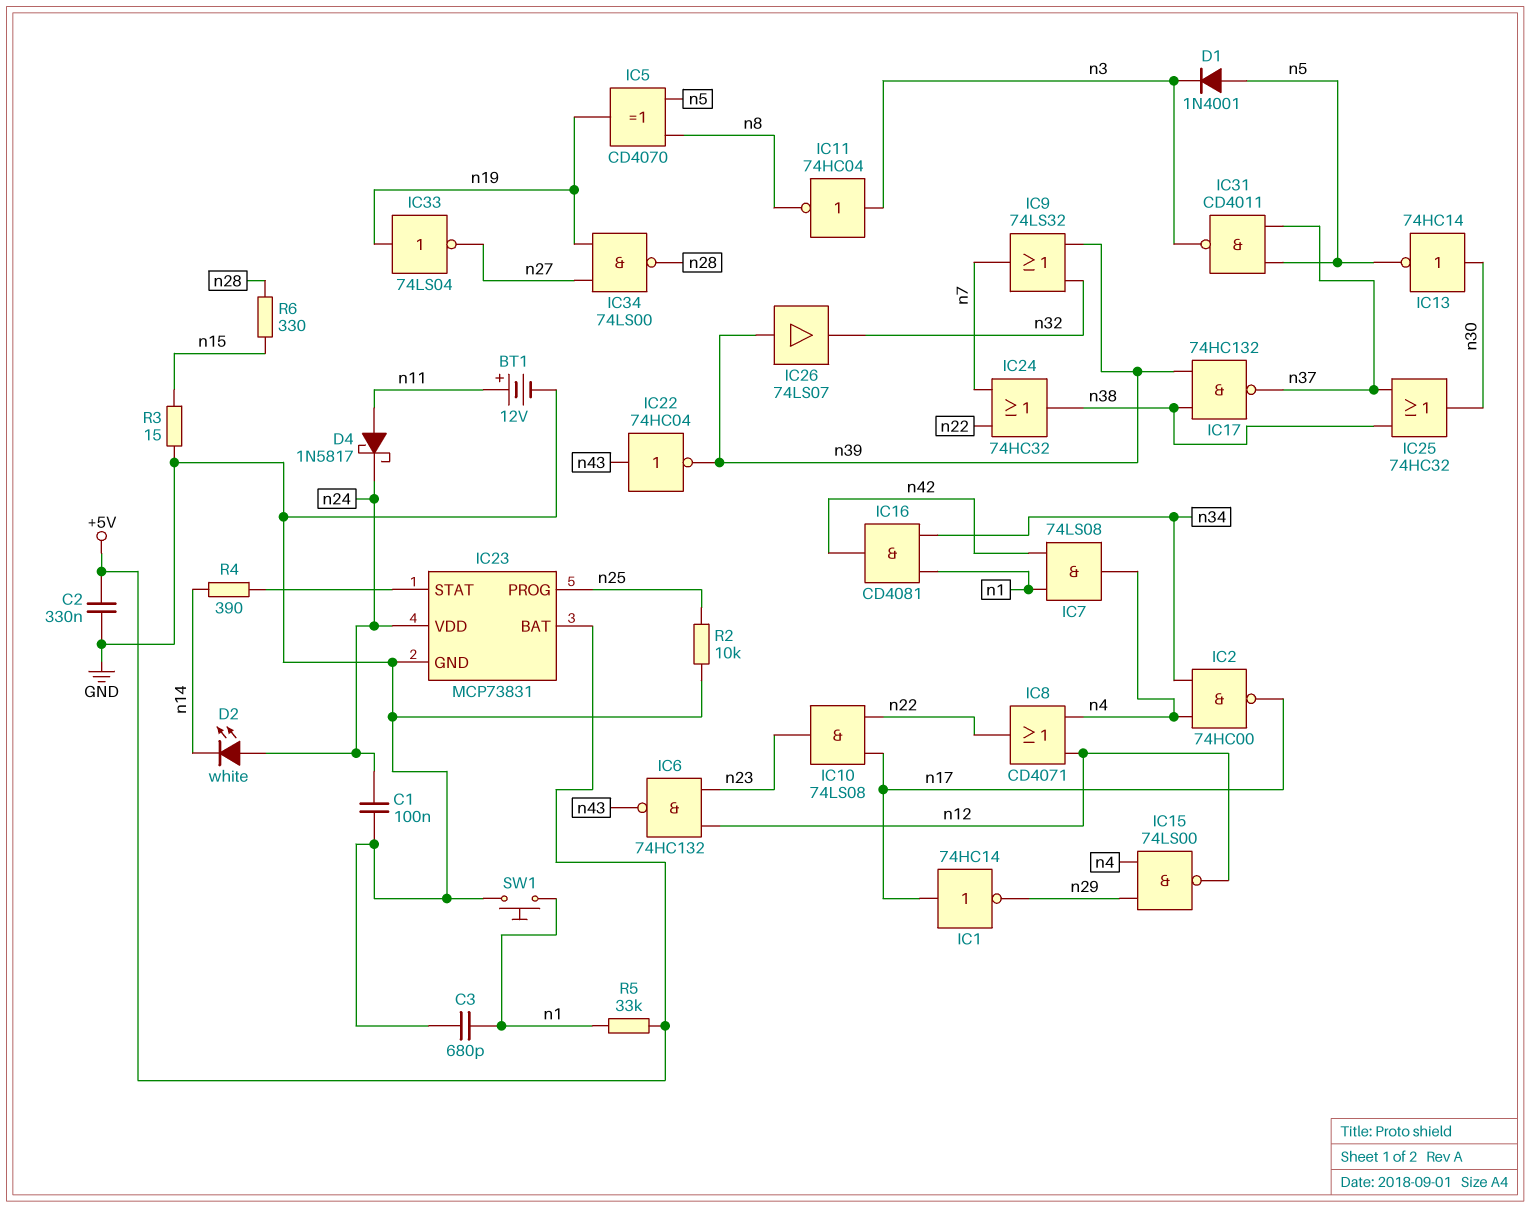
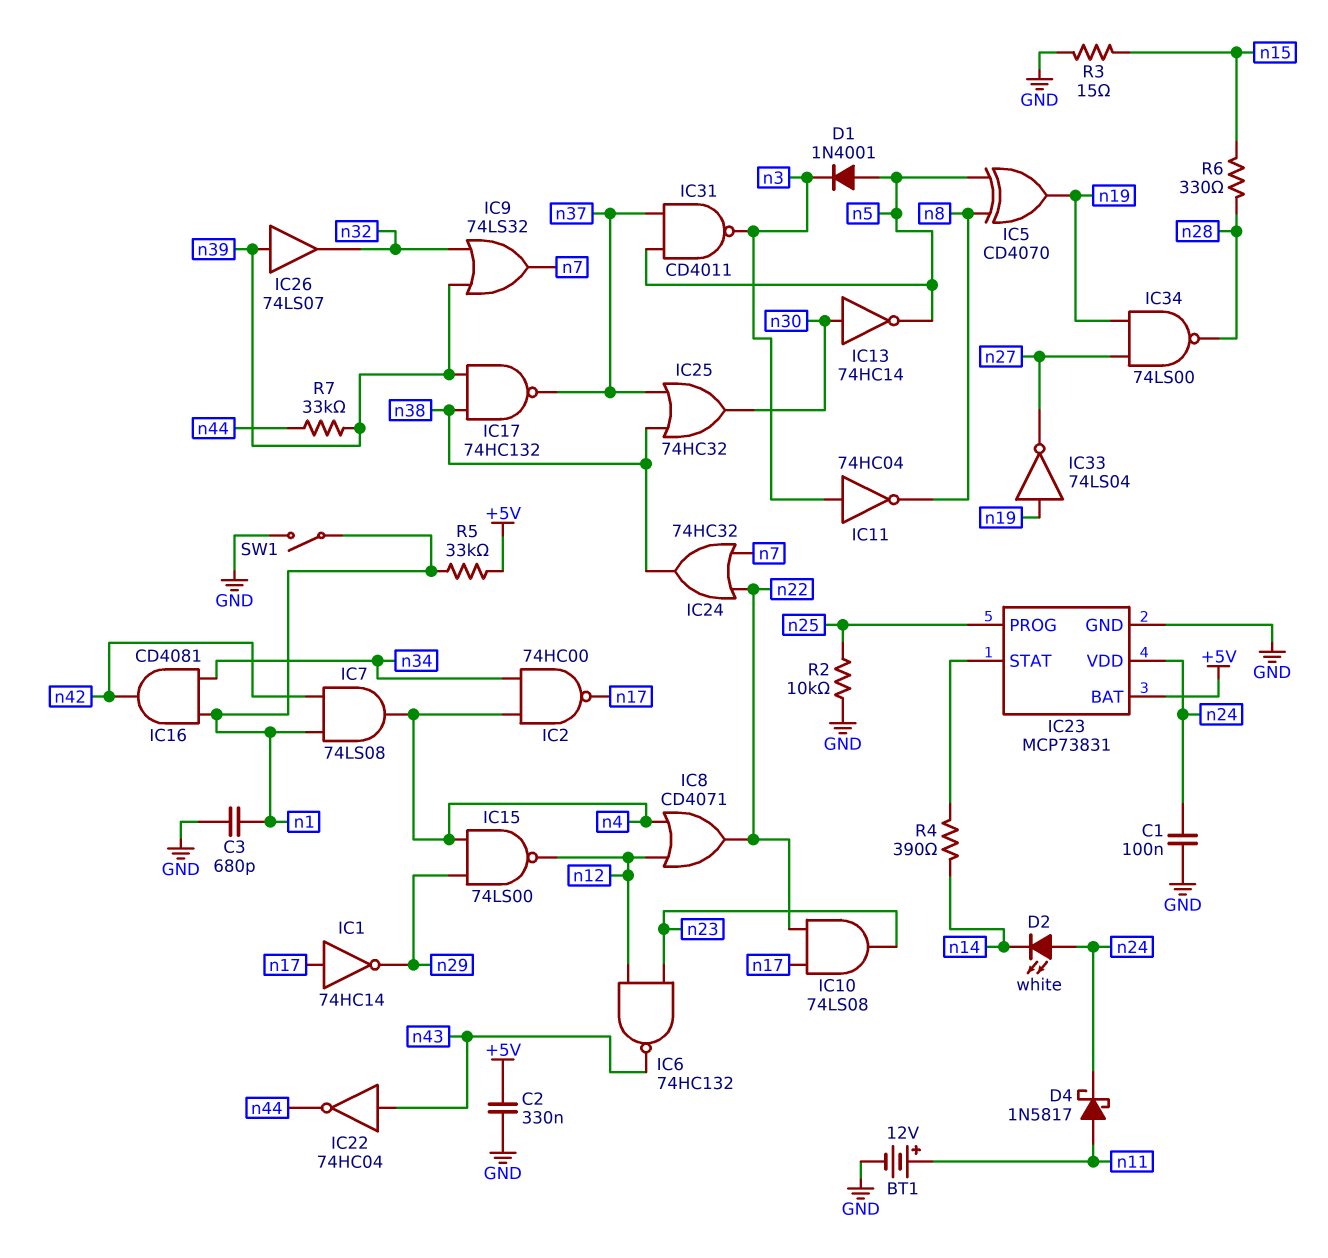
IC22: NOT 74HC04 (in n43, out n39) -> NOT 74HC04 (in n43, out n44)
R7: none -> 33k (n39, n44)
SW1: button (GND, n1) -> switch (GND, n1)

